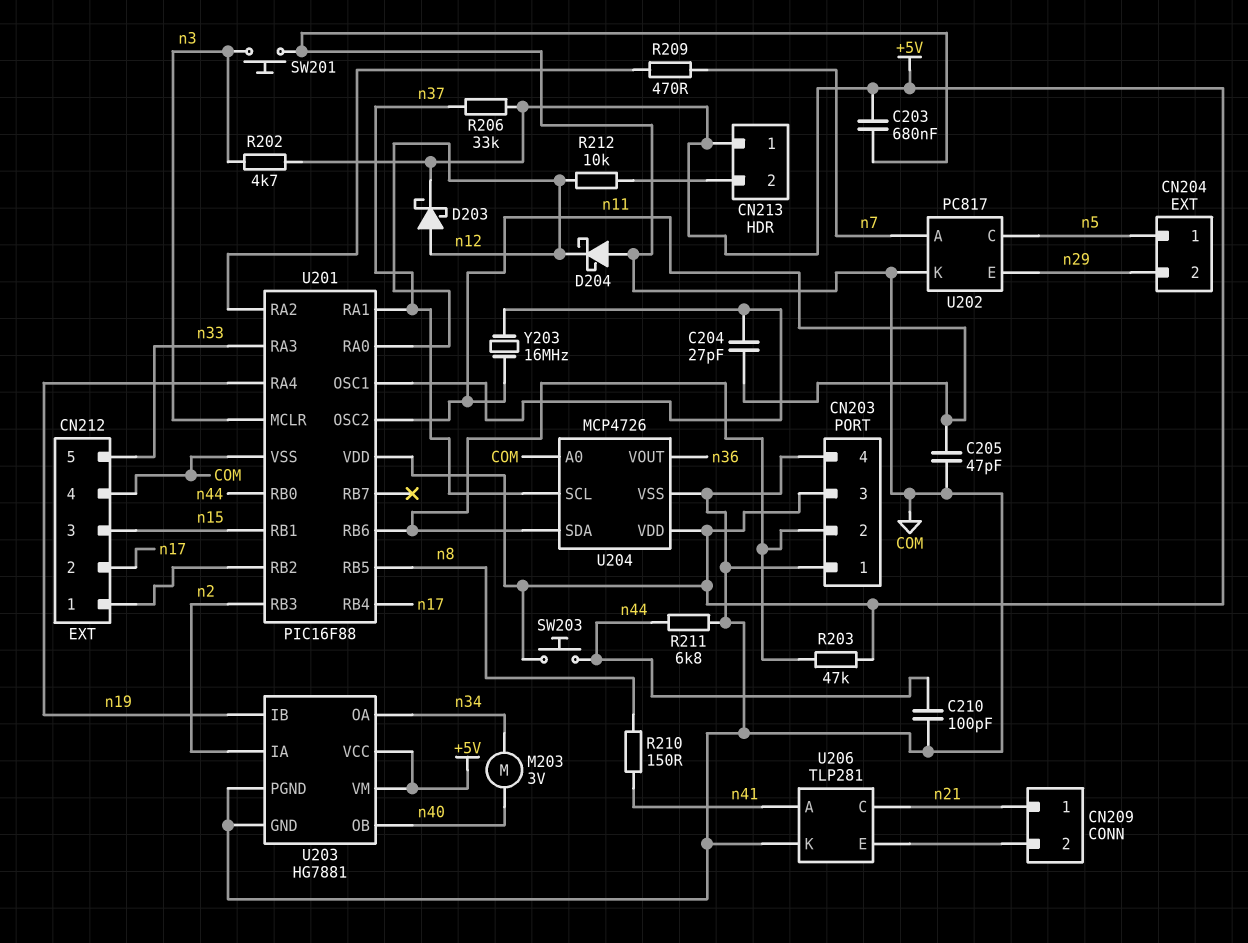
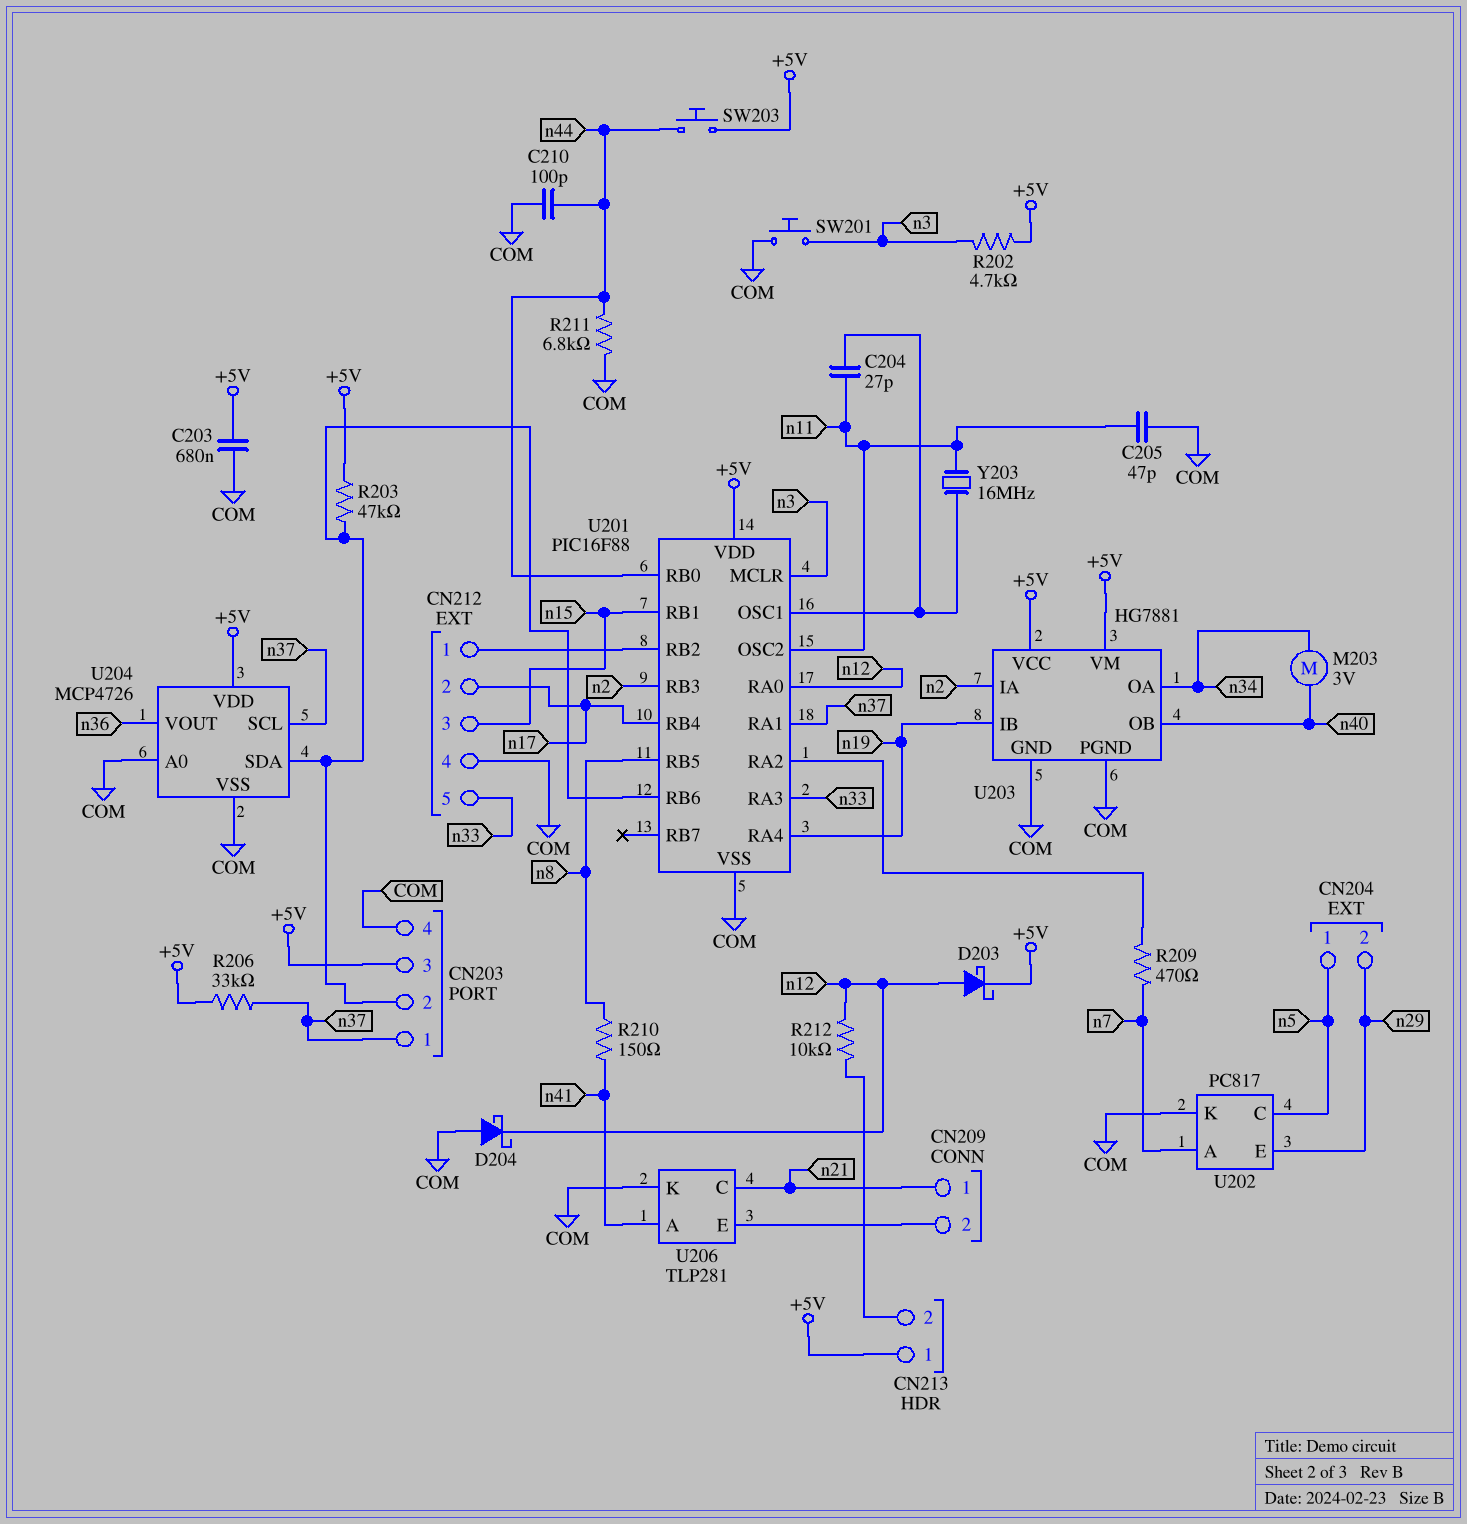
CN203 pin 1: COM -> n37

